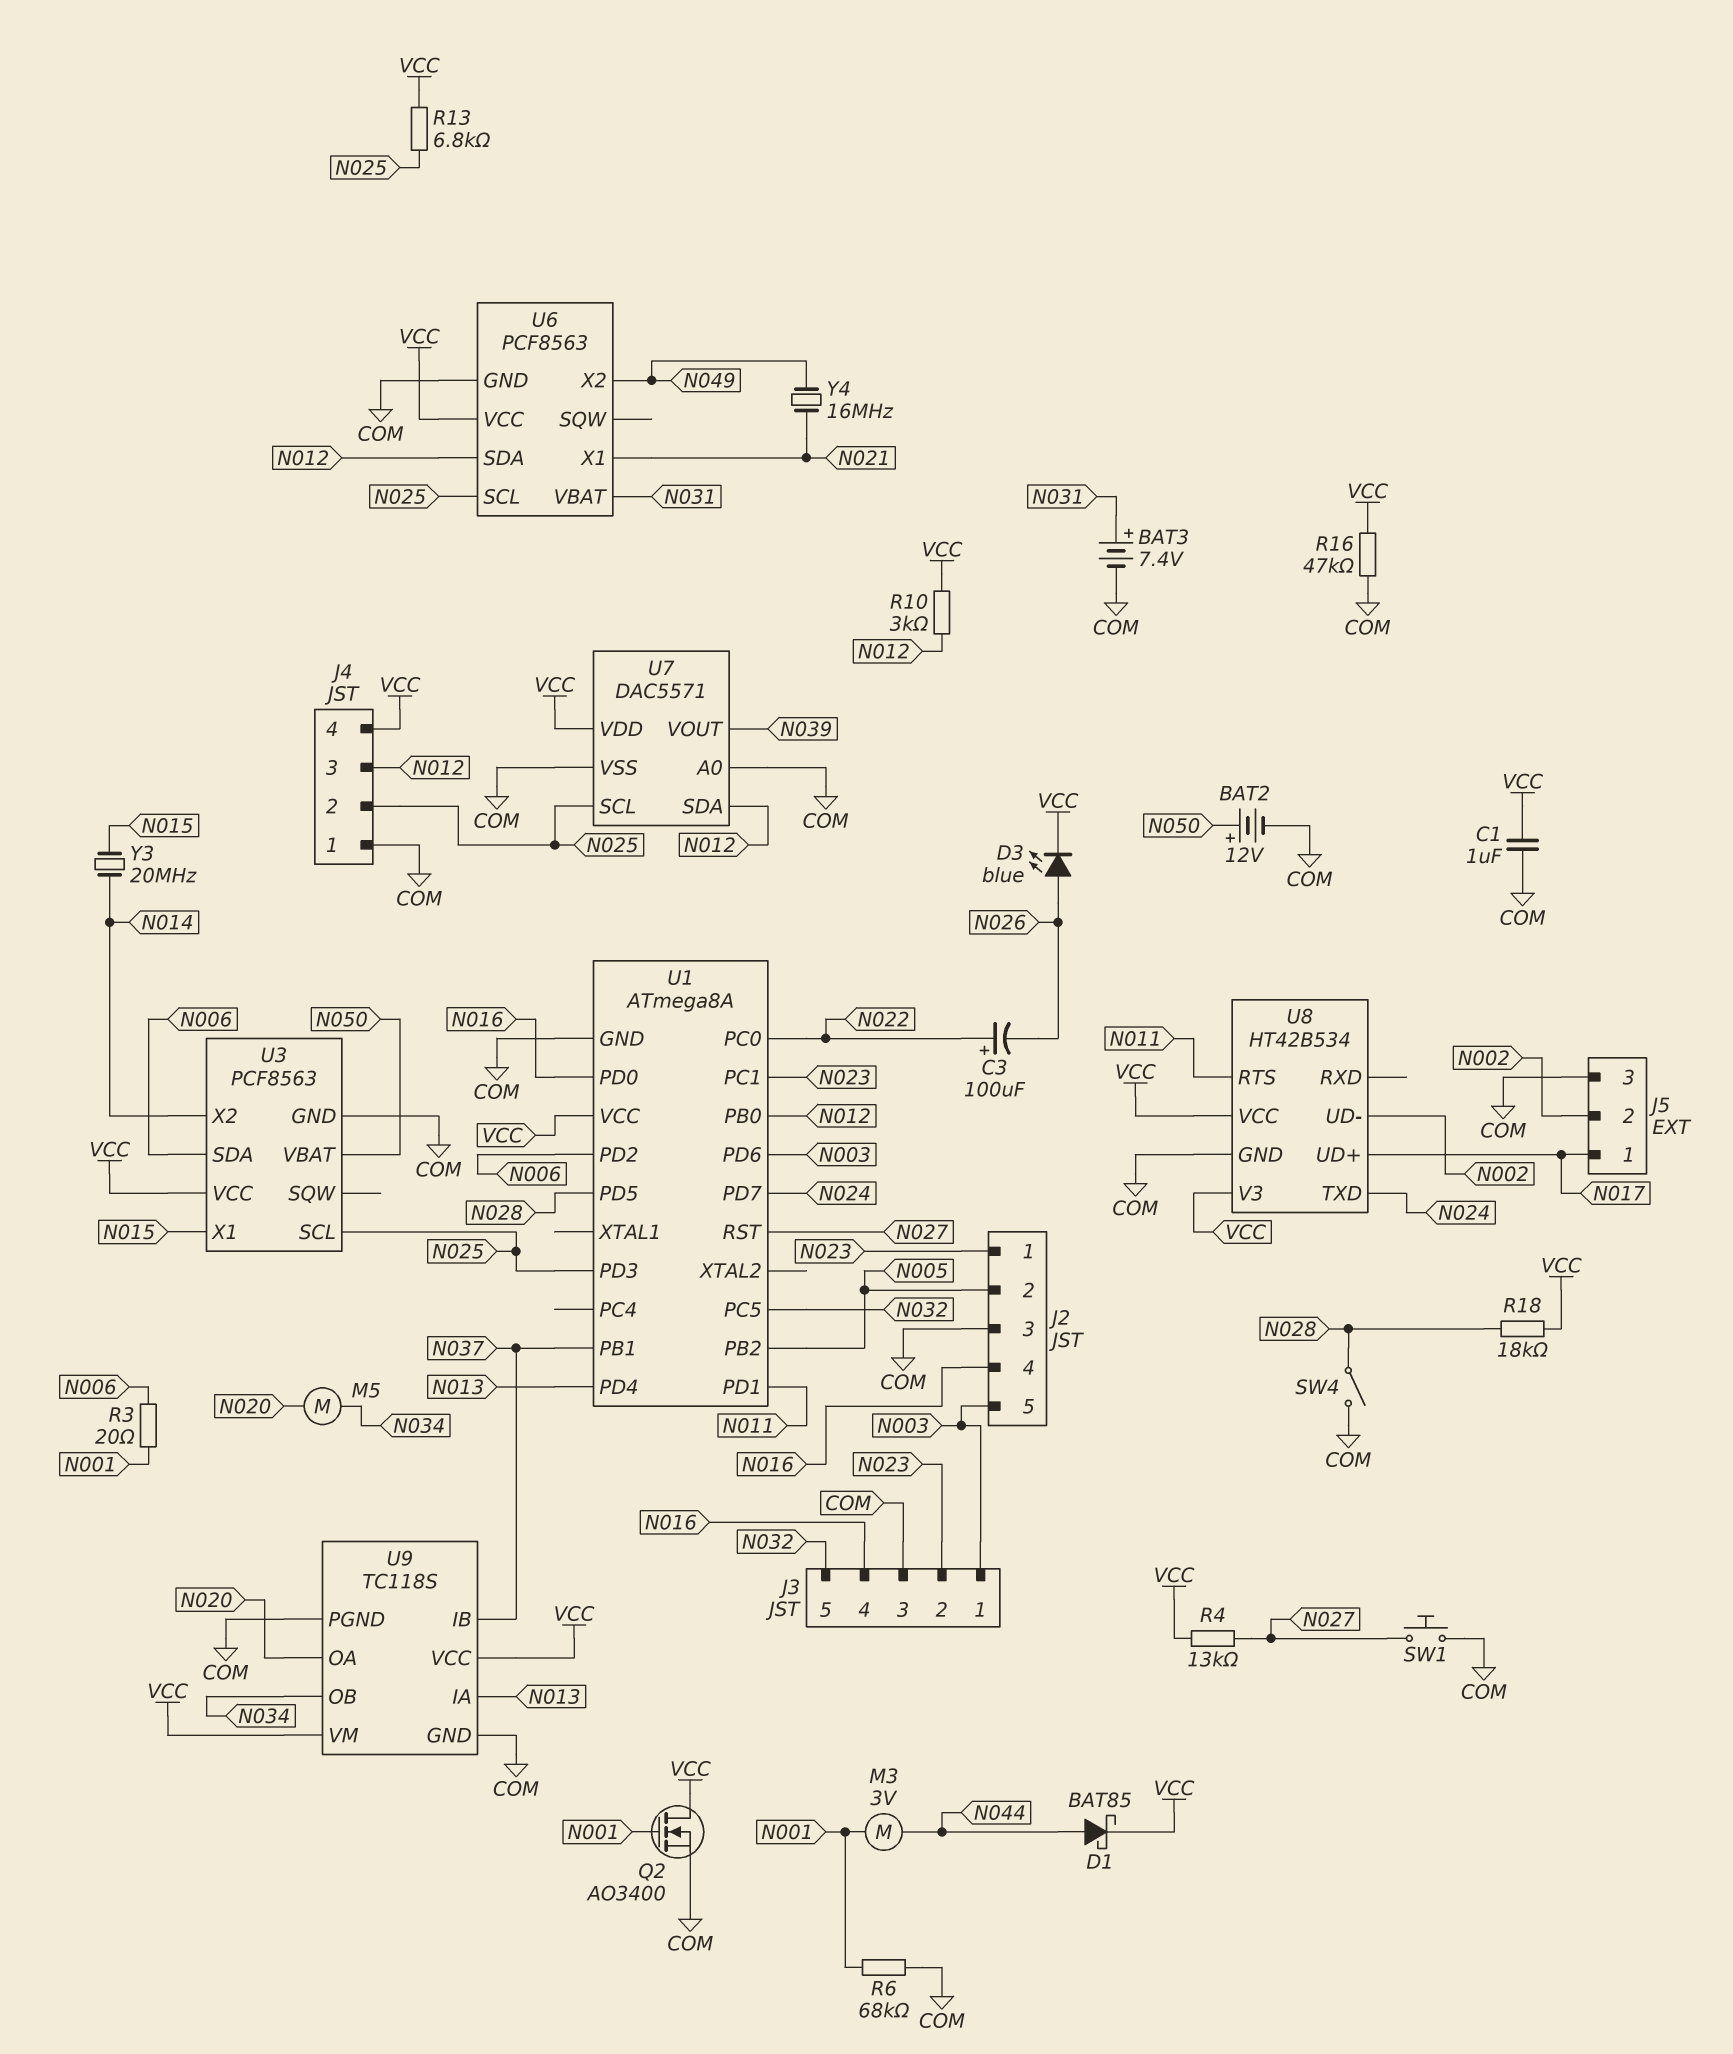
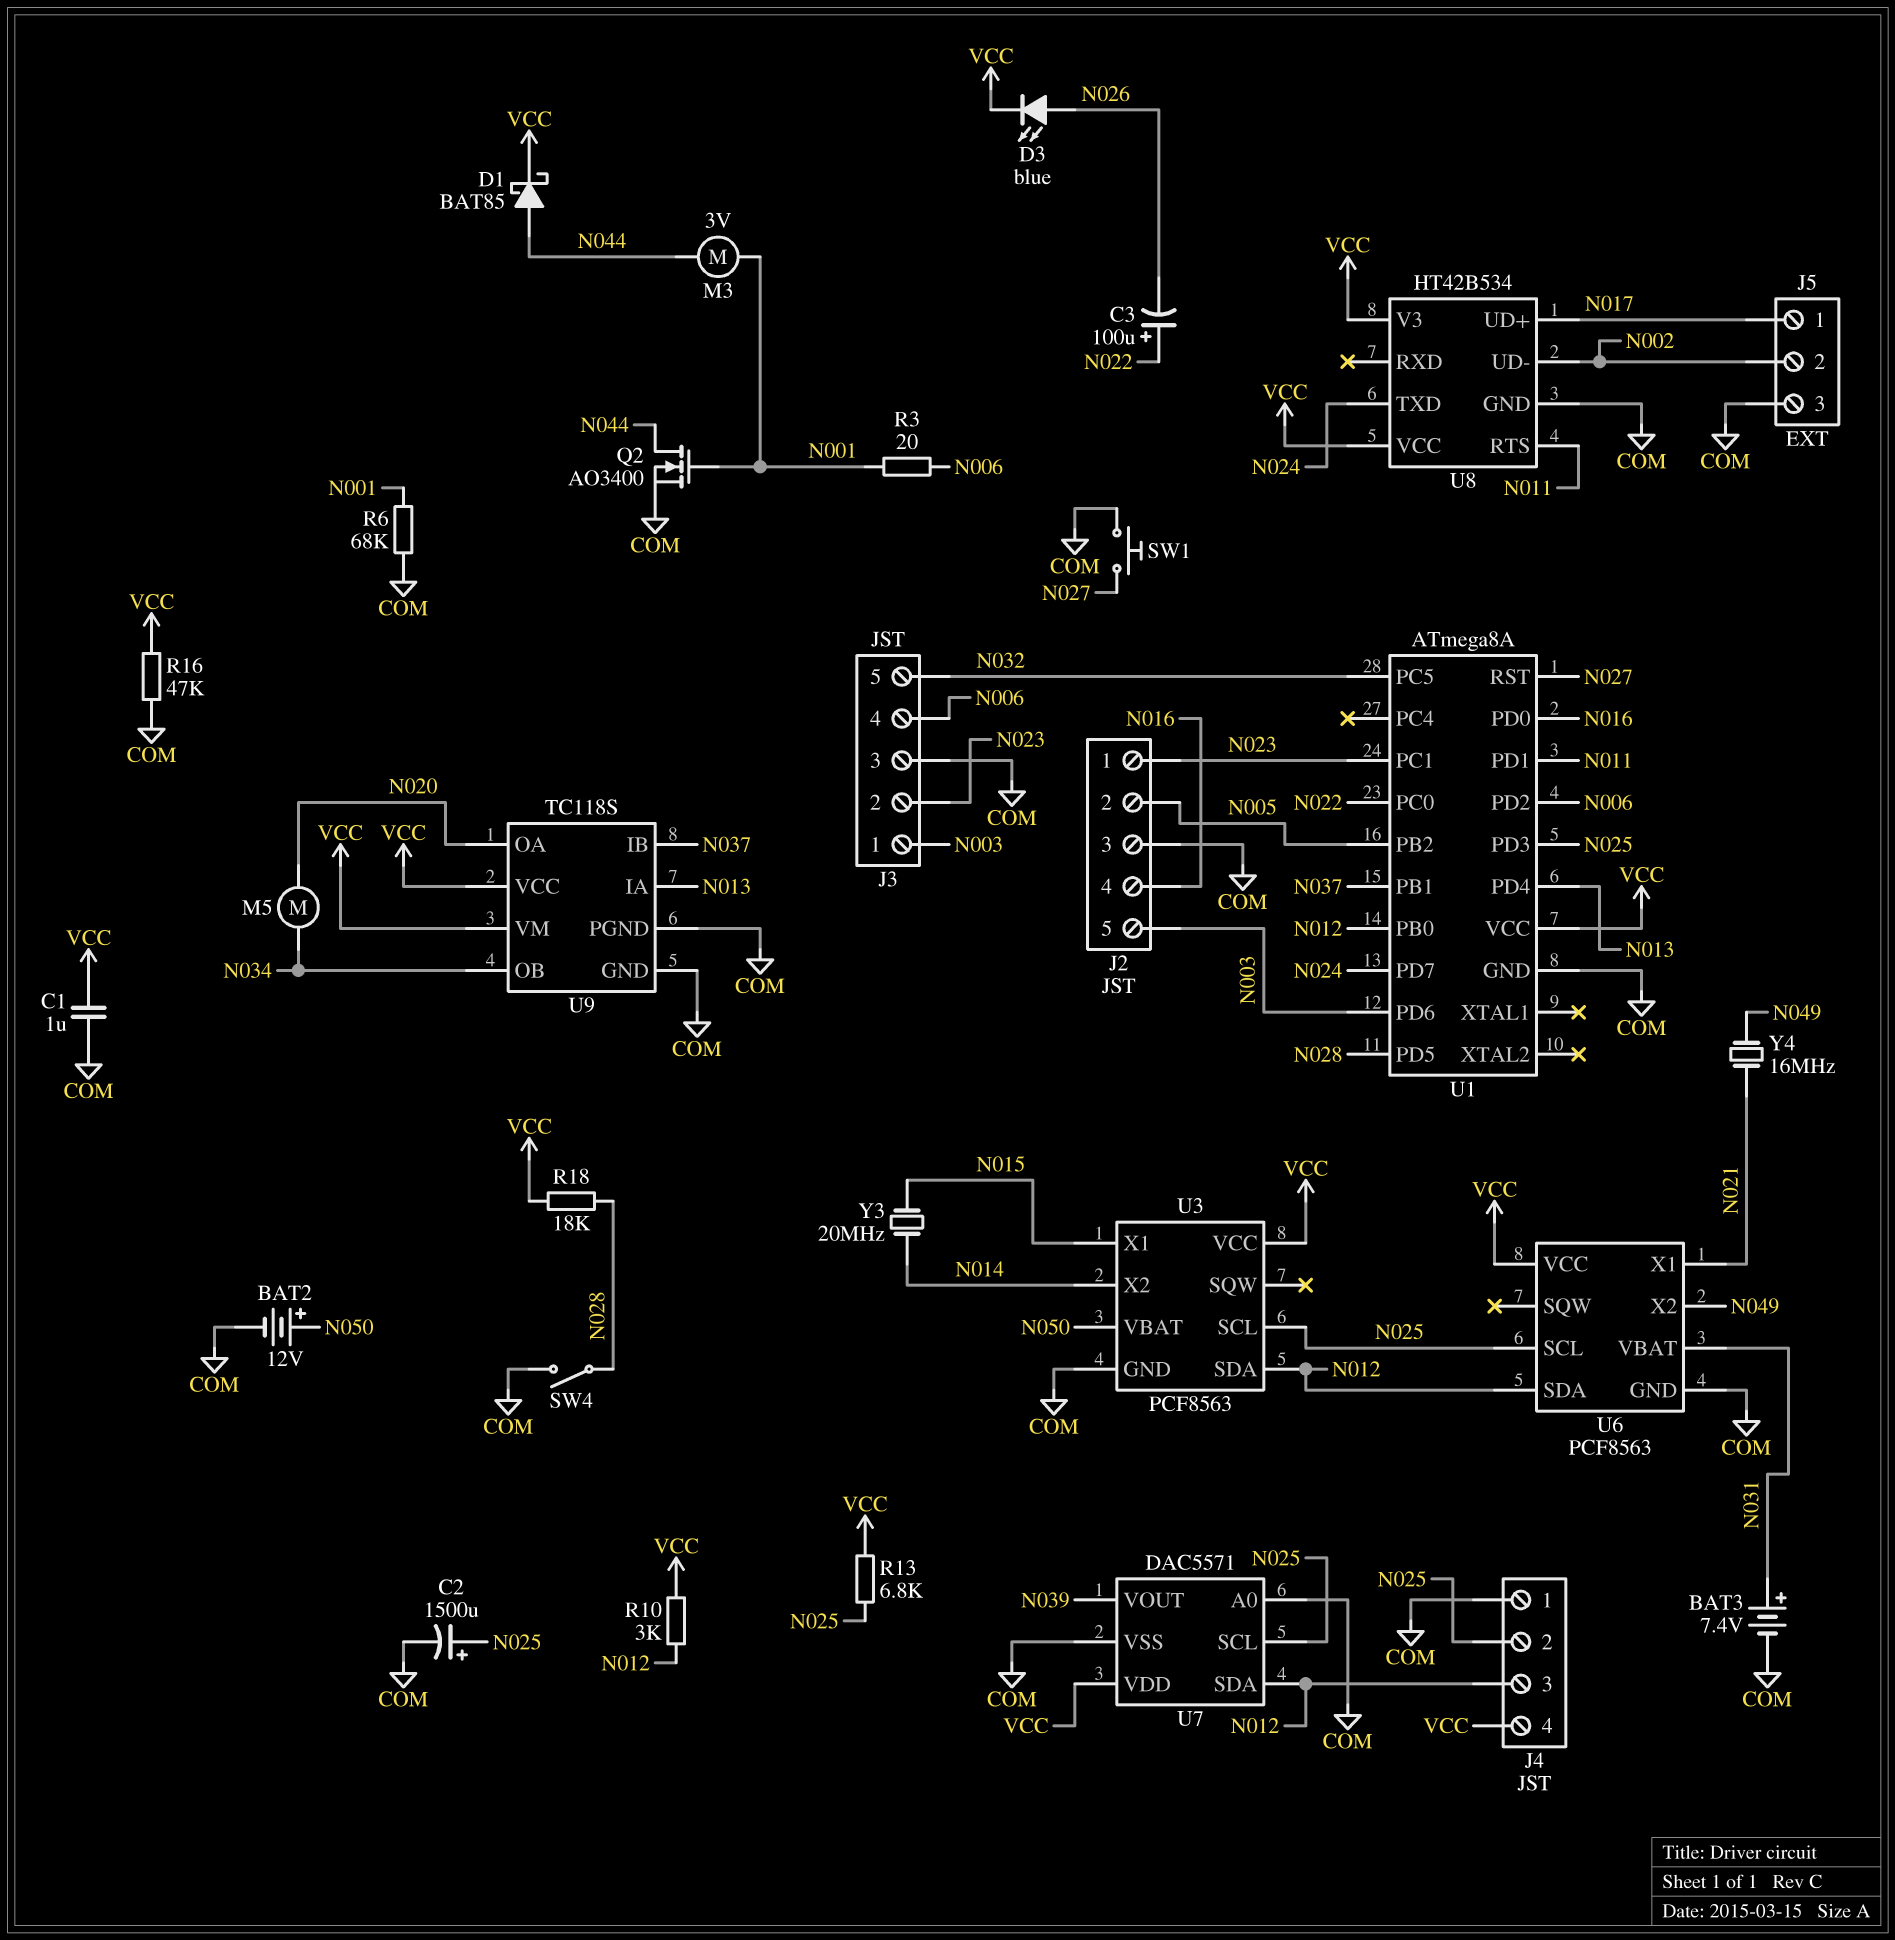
C2: none -> 1500uF (plus N025, minus COM)
J3 pin 4: N016 -> N006
Q2: NMOS AO3400 (G N001, D VCC, S COM) -> NMOS AO3400 (G N001, D N044, S COM)
R4: 13k (N027, VCC) -> none
U3 pin SDA: N006 -> N012

